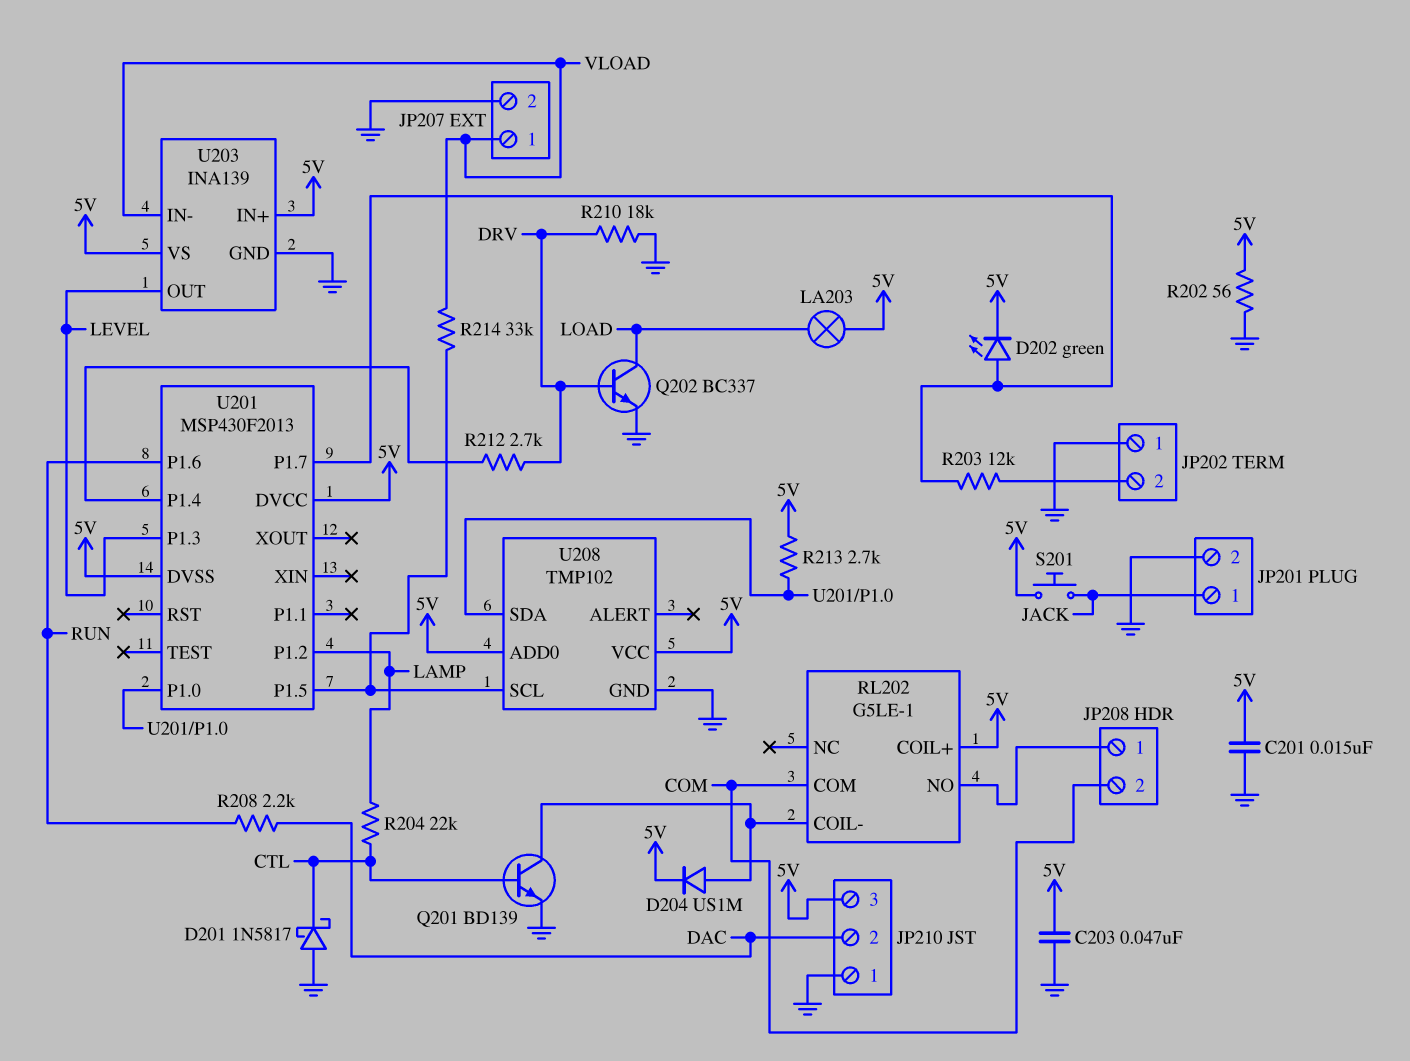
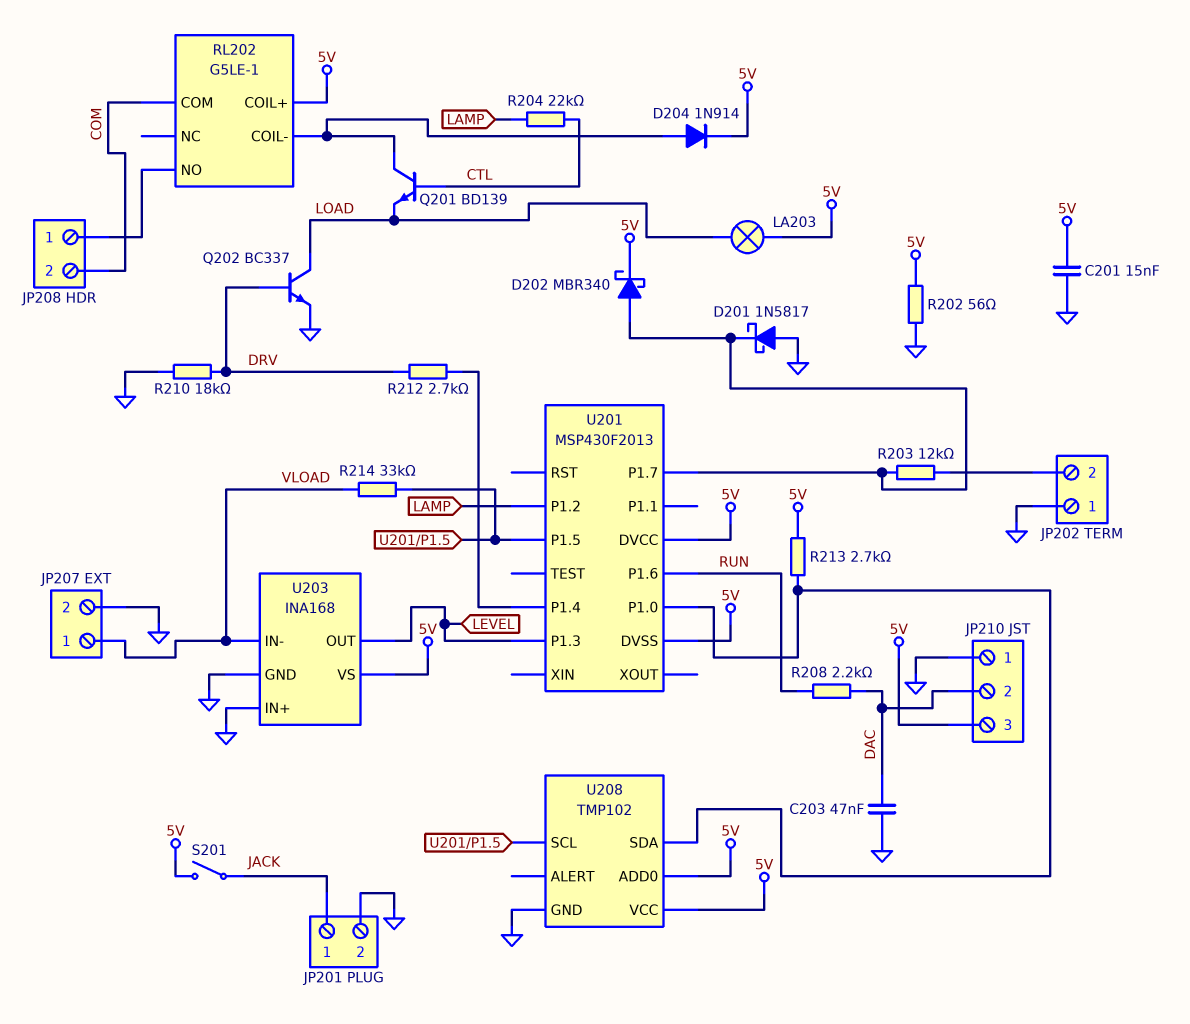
C203: 47nF (5V, GND) -> 47nF (DAC, GND)
D201: schottky 1N5817 (A GND, K CTL) -> schottky 1N5817 (A GND, K U201/P1.7)
D202: LED green (A U201/P1.7, K 5V) -> schottky MBR340 (A U201/P1.7, K 5V)
D204: diode US1M (A RL202/COIL-, K 5V) -> diode 1N914 (A RL202/COIL-, K 5V)
Q201: NPN BD139 (B CTL, C RL202/COIL-, E GND) -> NPN BD139 (B CTL, C RL202/COIL-, E LOAD)
S201: button (5V, JACK) -> switch (5V, JACK)
U203: INA139 -> INA168
U203 pin IN+: 5V -> GND

